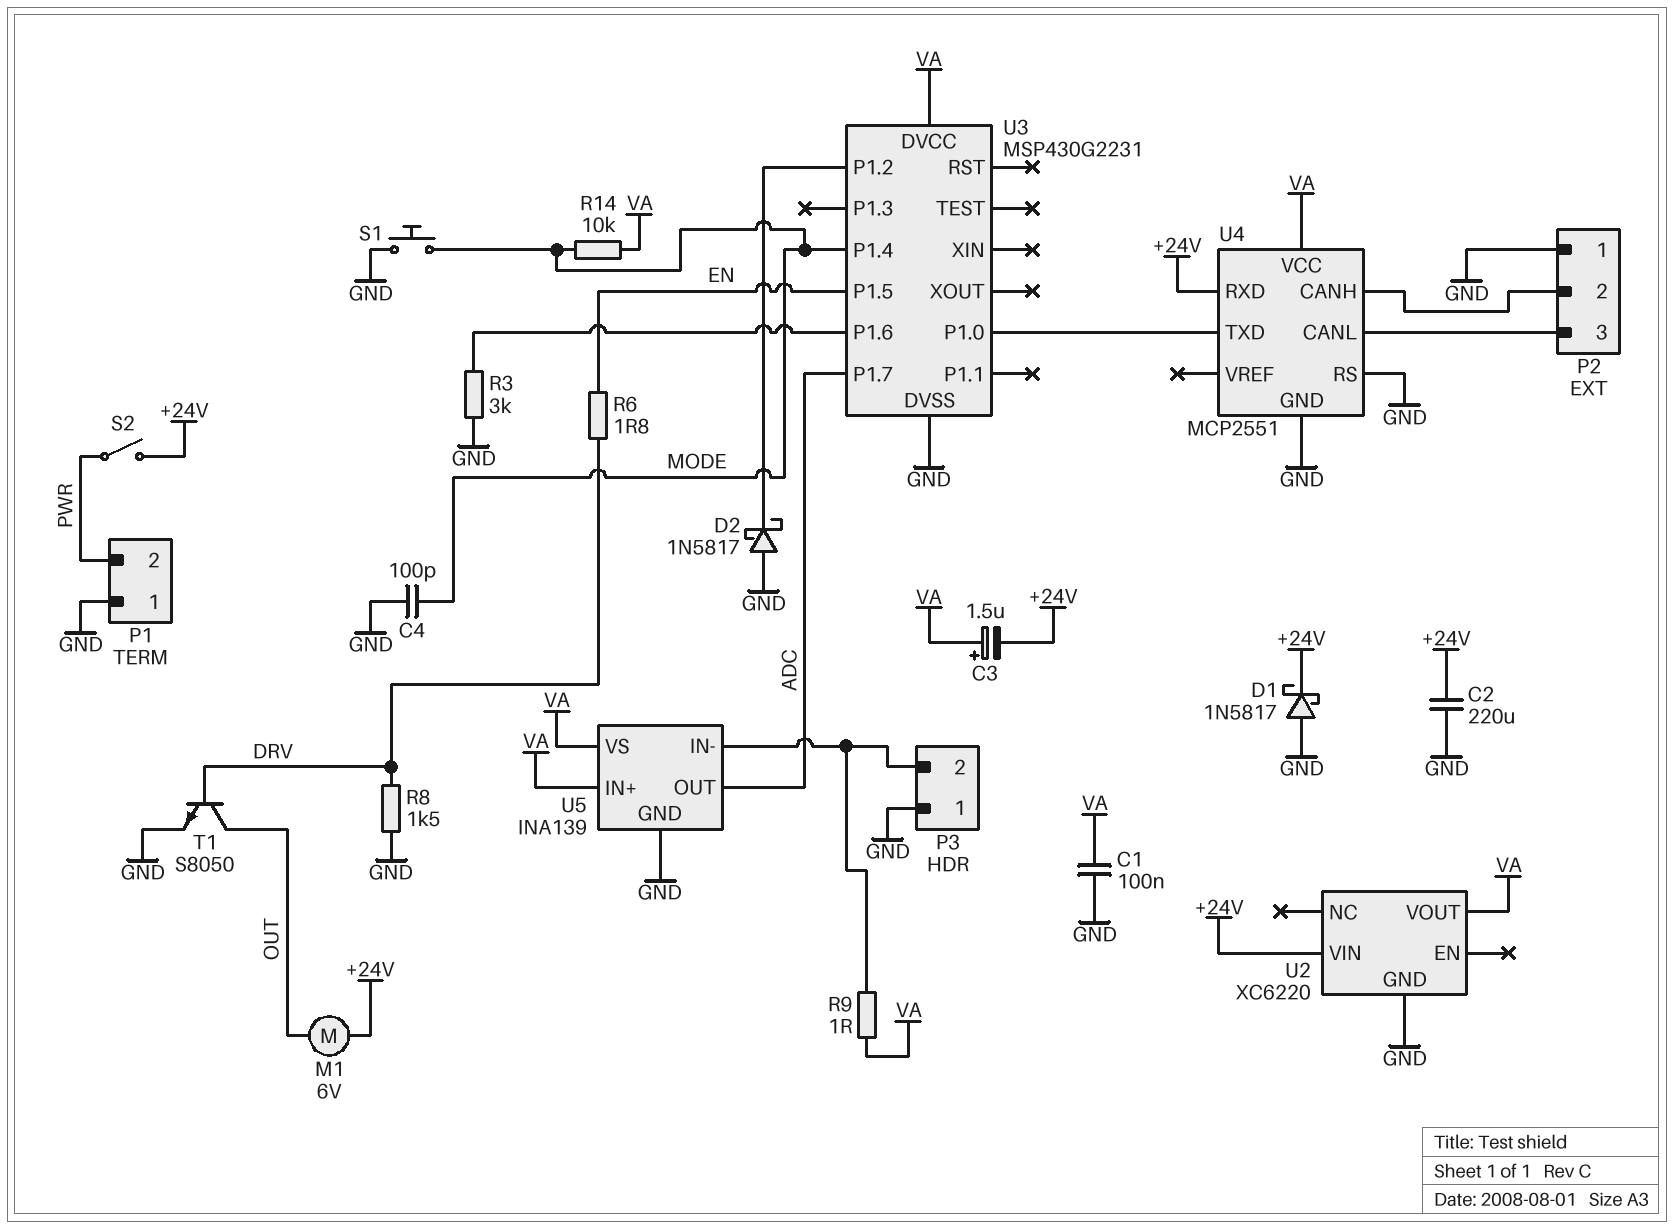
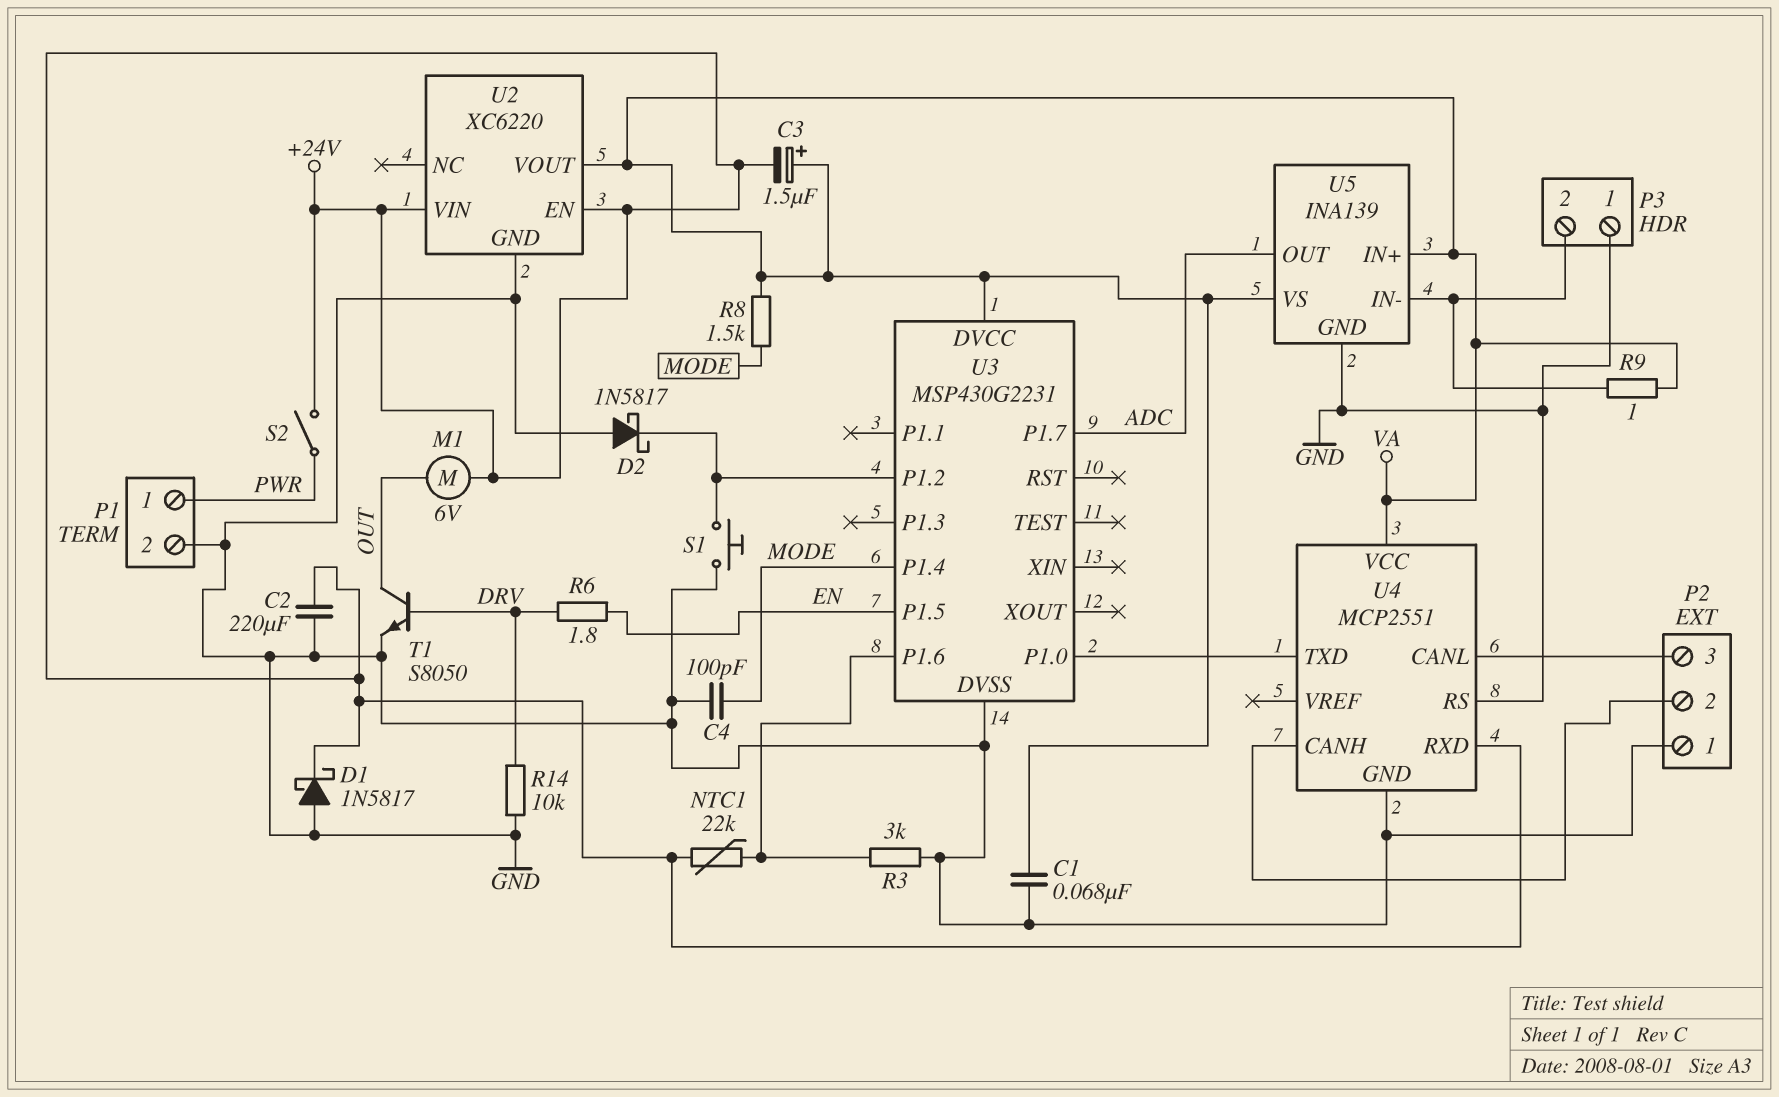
C1: 100nF (GND, VA) -> 68nF (GND, VA)
NTC1: none -> 22k (+24V, U3/P1.6)
P1 pin 1: GND -> PWR
P1 pin 2: PWR -> GND
R8: 1.5k (DRV, GND) -> 1.5k (MODE, VA)
R14: 10k (MODE, VA) -> 10k (DRV, GND)
S1: button (GND, MODE) -> button (GND, U3/P1.2)
U2 pin EN: none -> +24V

